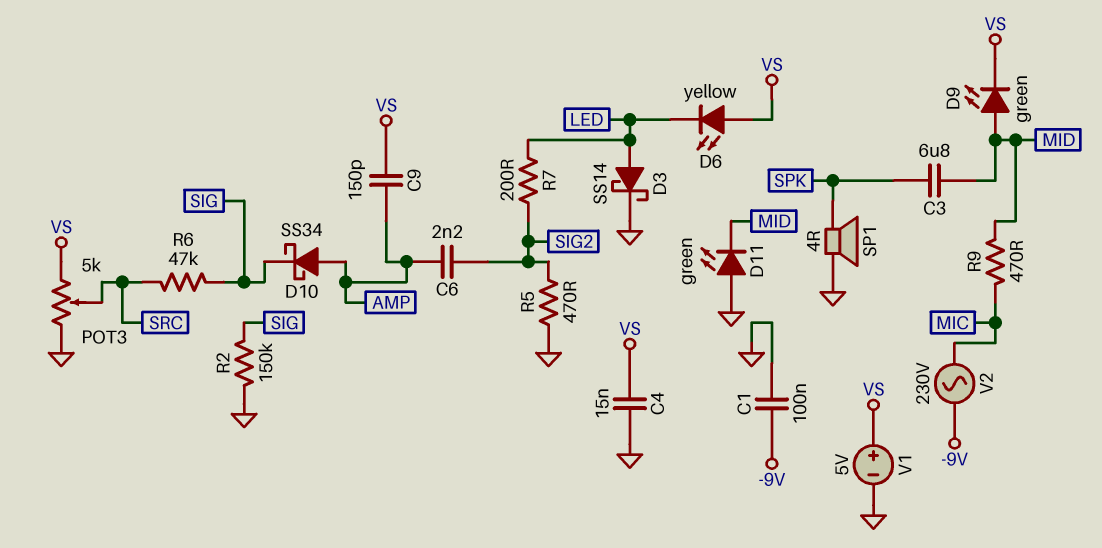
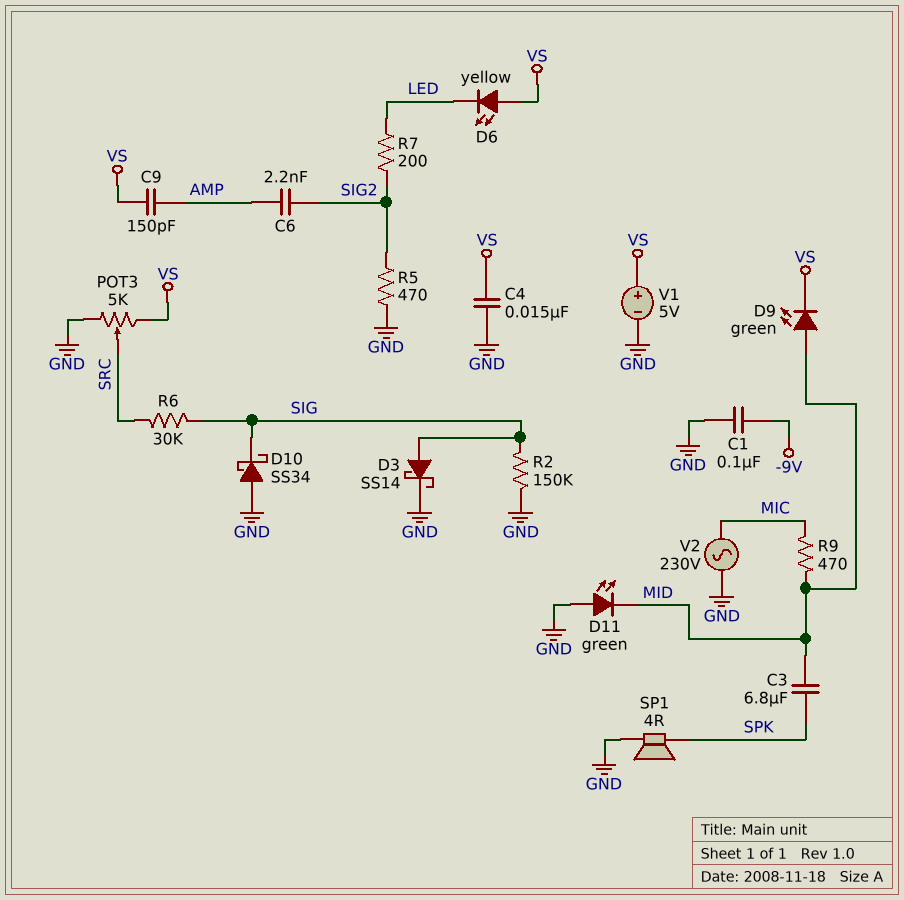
D3: schottky SS14 (A LED, K GND) -> schottky SS14 (A SIG, K GND)
D10: schottky SS34 (A AMP, K SIG) -> schottky SS34 (A GND, K SIG)
R6: 47k (SIG, SRC) -> 30k (SIG, SRC)
V2: AC 230V (-9V, MIC) -> AC 230V (GND, MIC)

